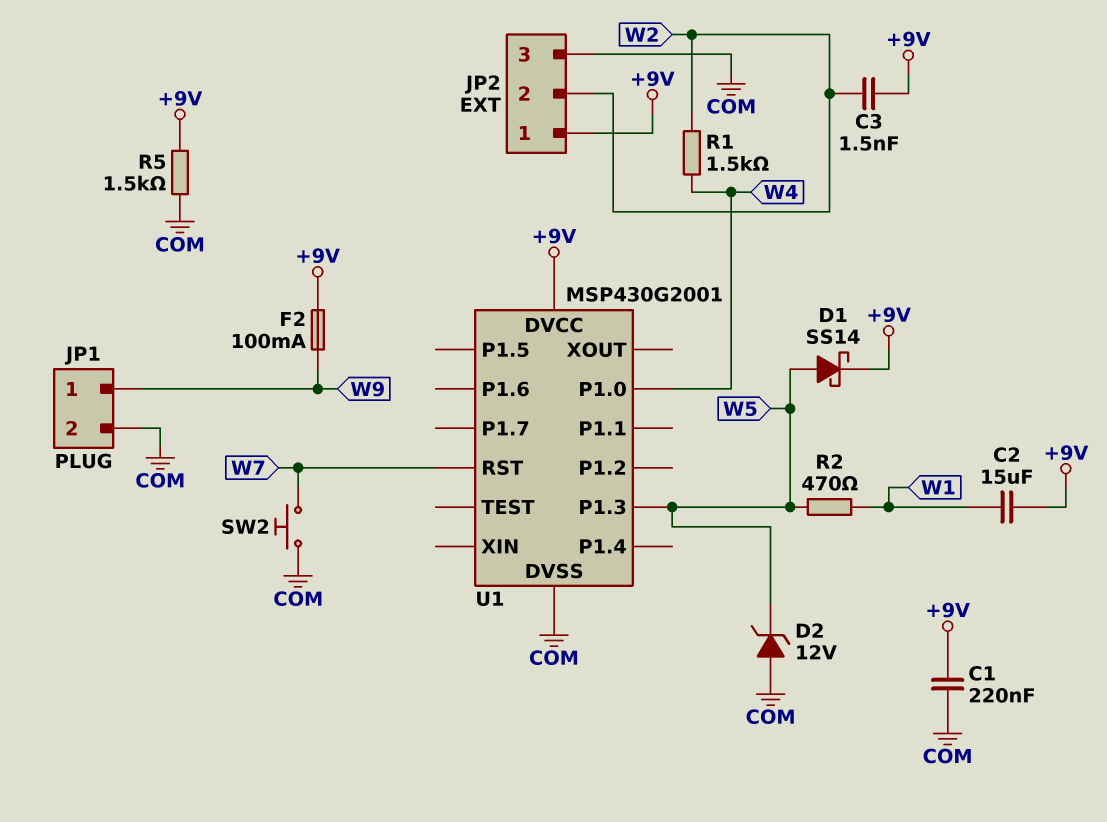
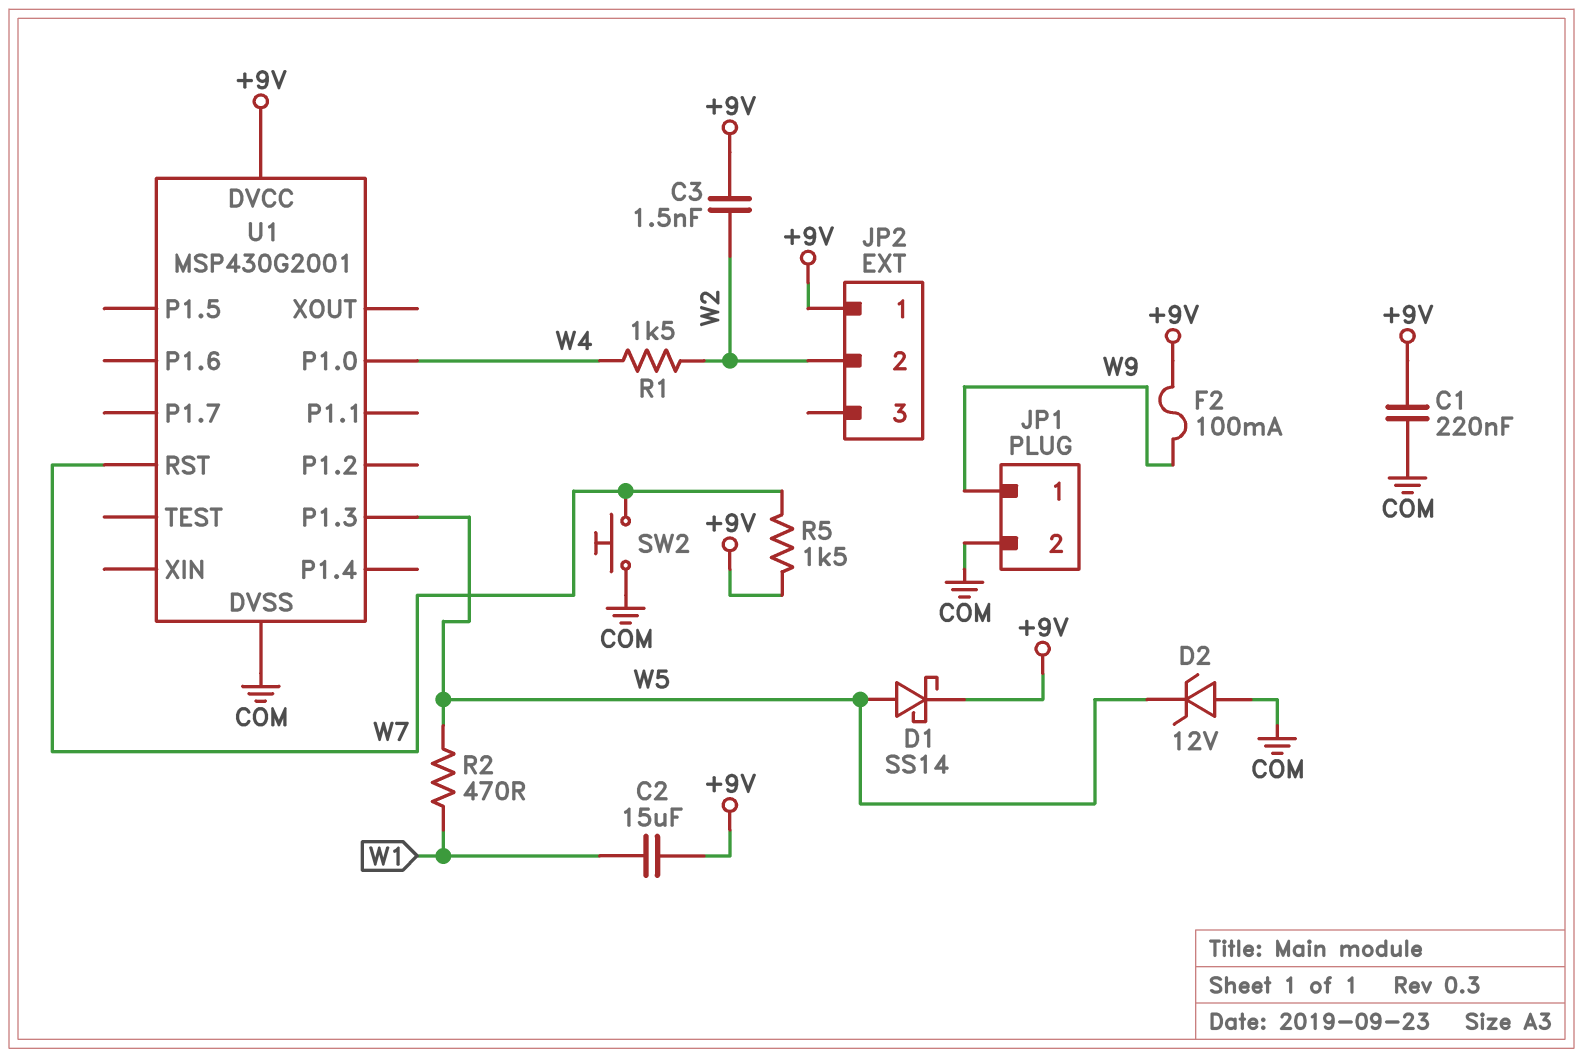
JP2 pin 3: COM -> none
R5: 1.5k (+9V, COM) -> 1.5k (+9V, W7)

